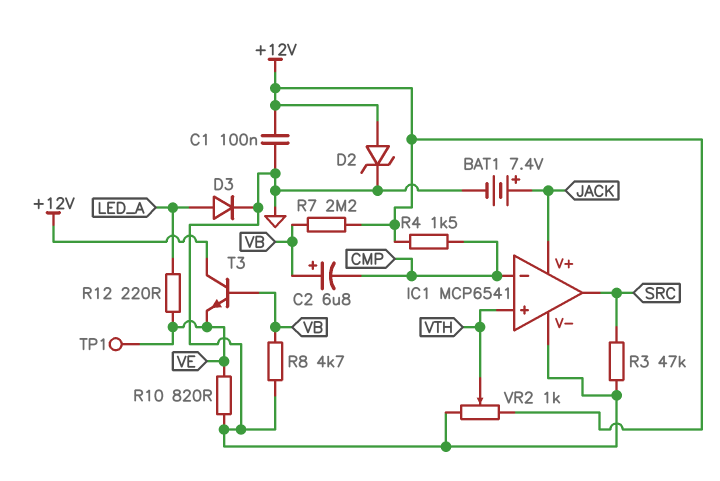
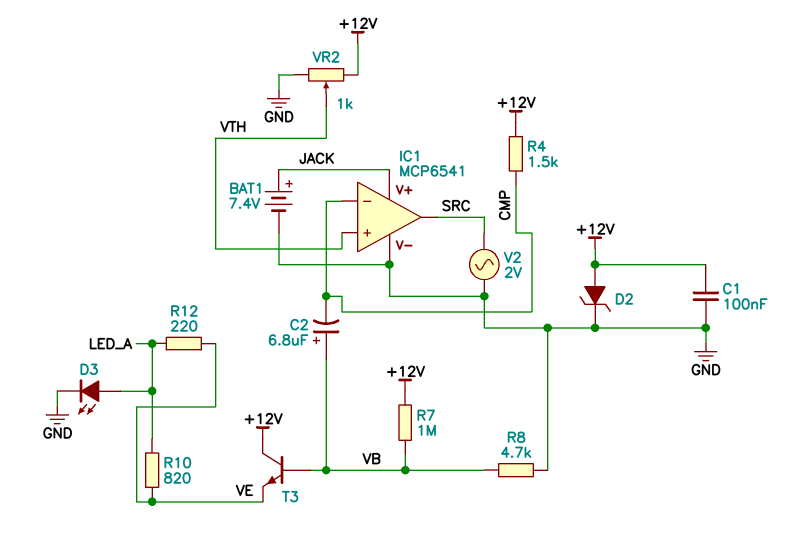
D3: diode (A LED_A, K GND) -> LED (A LED_A, K GND)
R3: 47k (GND, SRC) -> none
R7: 2.2M (+12V, VB) -> 1M (+12V, VB)
R10: 820 (GND, VE) -> 820 (LED_A, VE)
TP1: test point (VE) -> none
V2: none -> AC 2V (GND, SRC)

